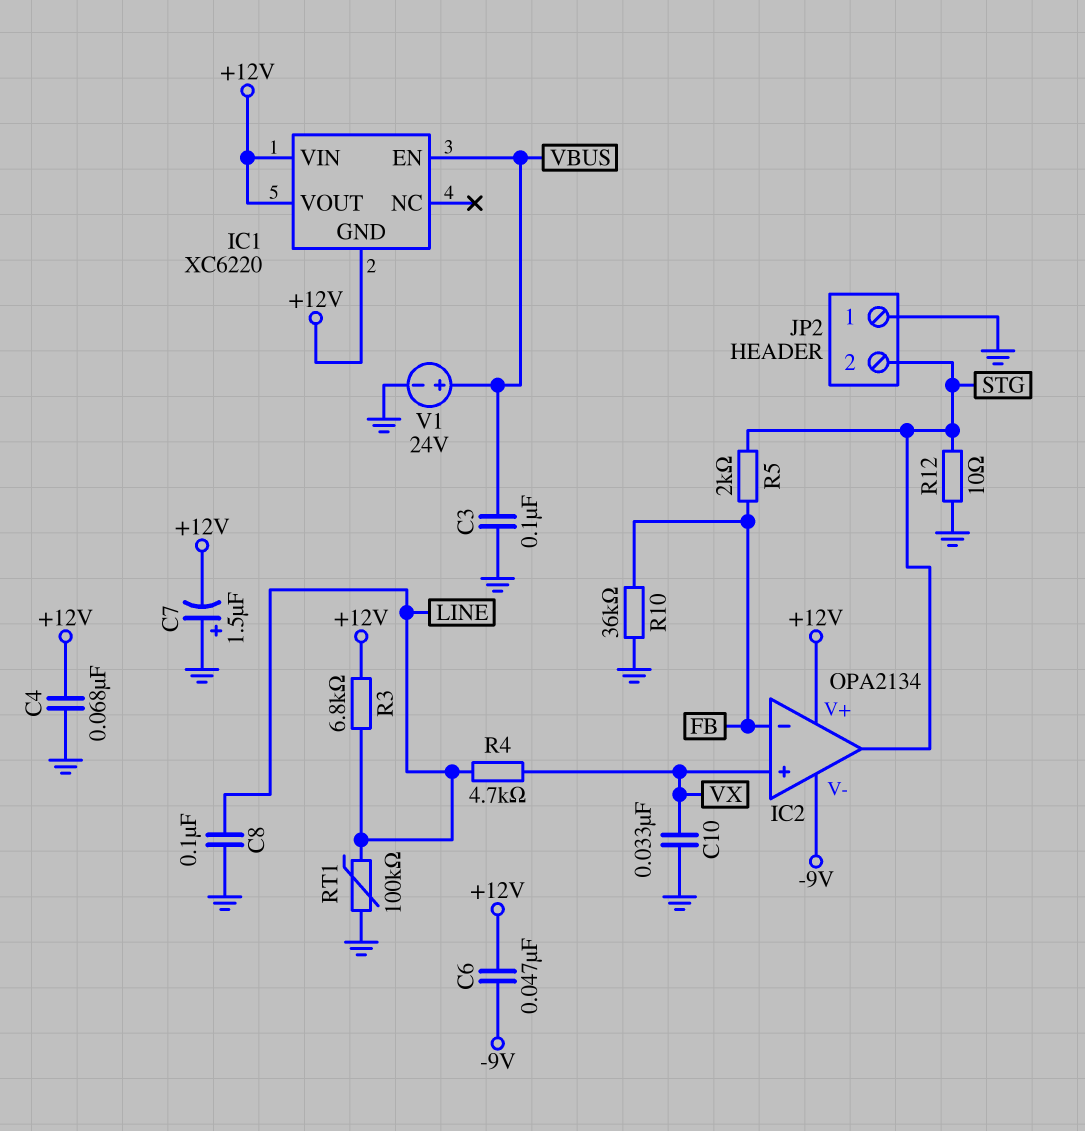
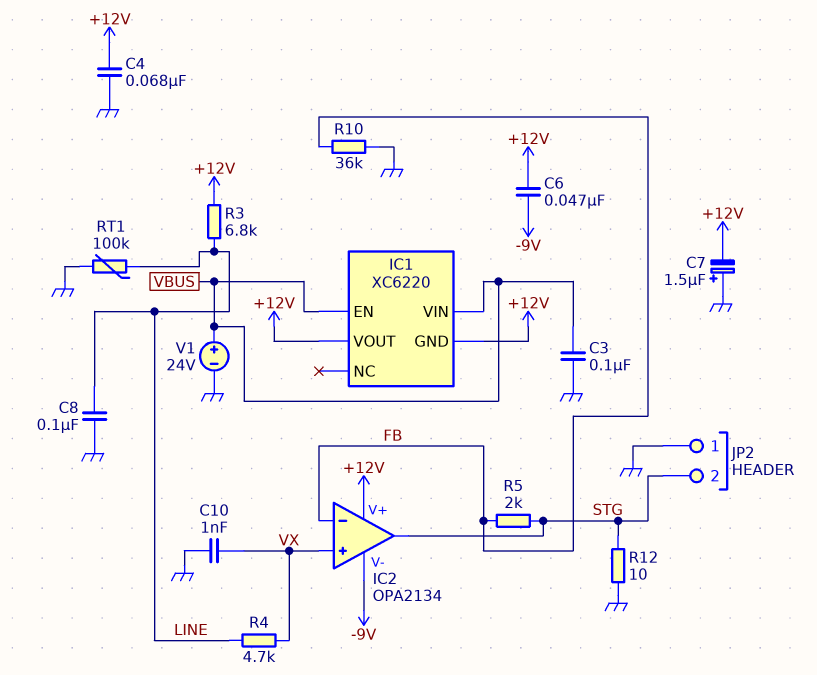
C10: 33nF (GND, VX) -> 1nF (GND, VX)
IC1 pin VIN: +12V -> VBUS

